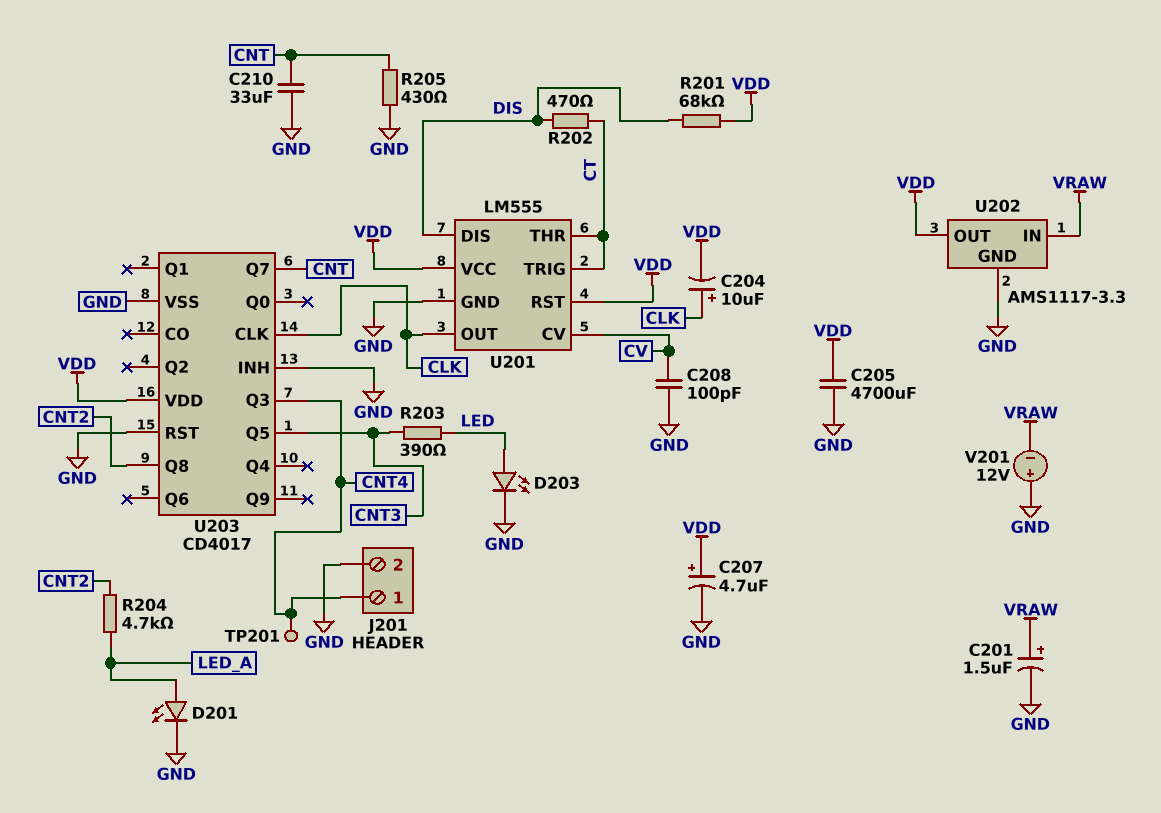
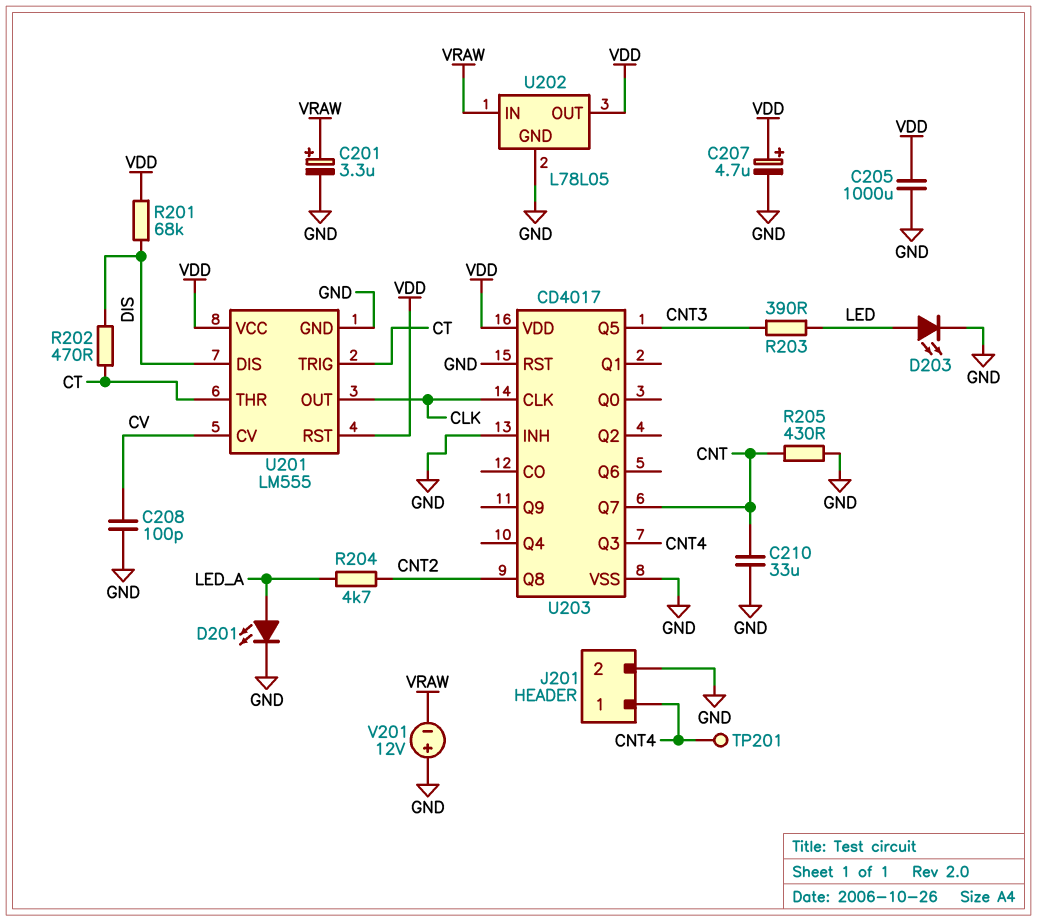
C201: 1.5uF (plus VRAW, minus GND) -> 3.3uF (plus VRAW, minus GND)
C204: 10uF (plus CLK, minus VDD) -> none
C205: 4700uF (GND, VDD) -> 1000uF (GND, VDD)
U202: AMS1117-3.3 -> L78L05

